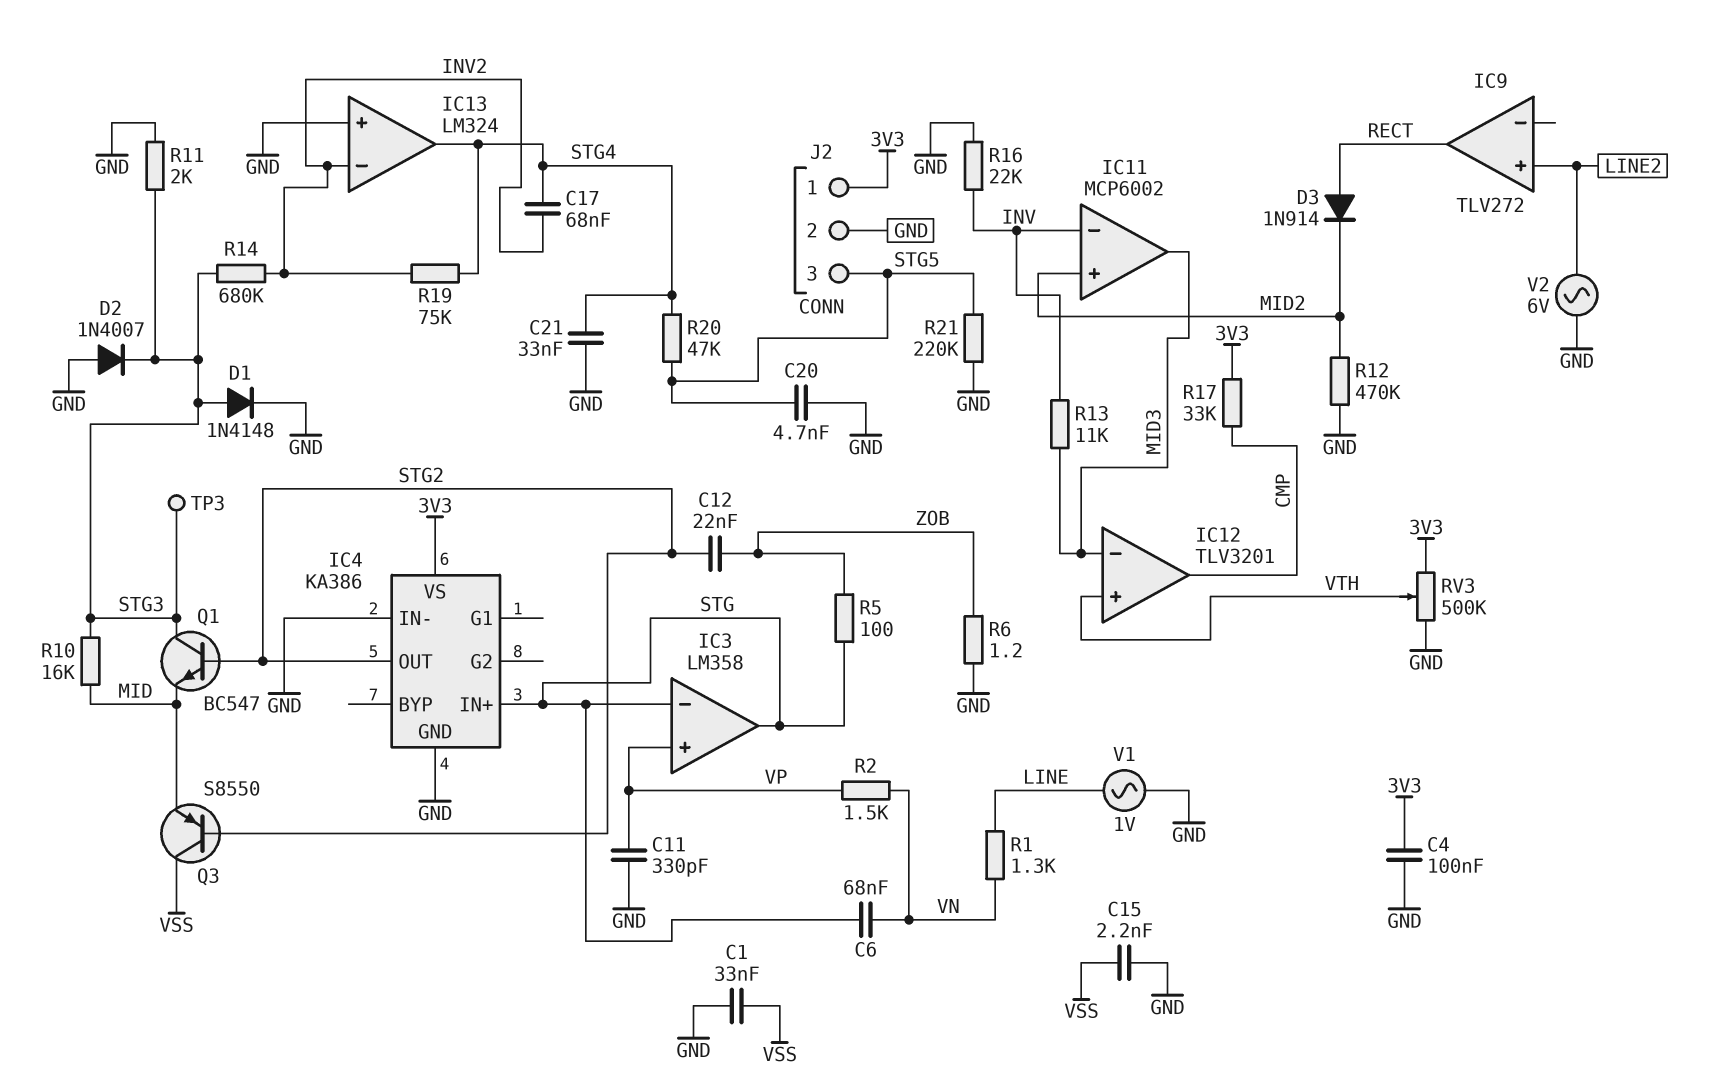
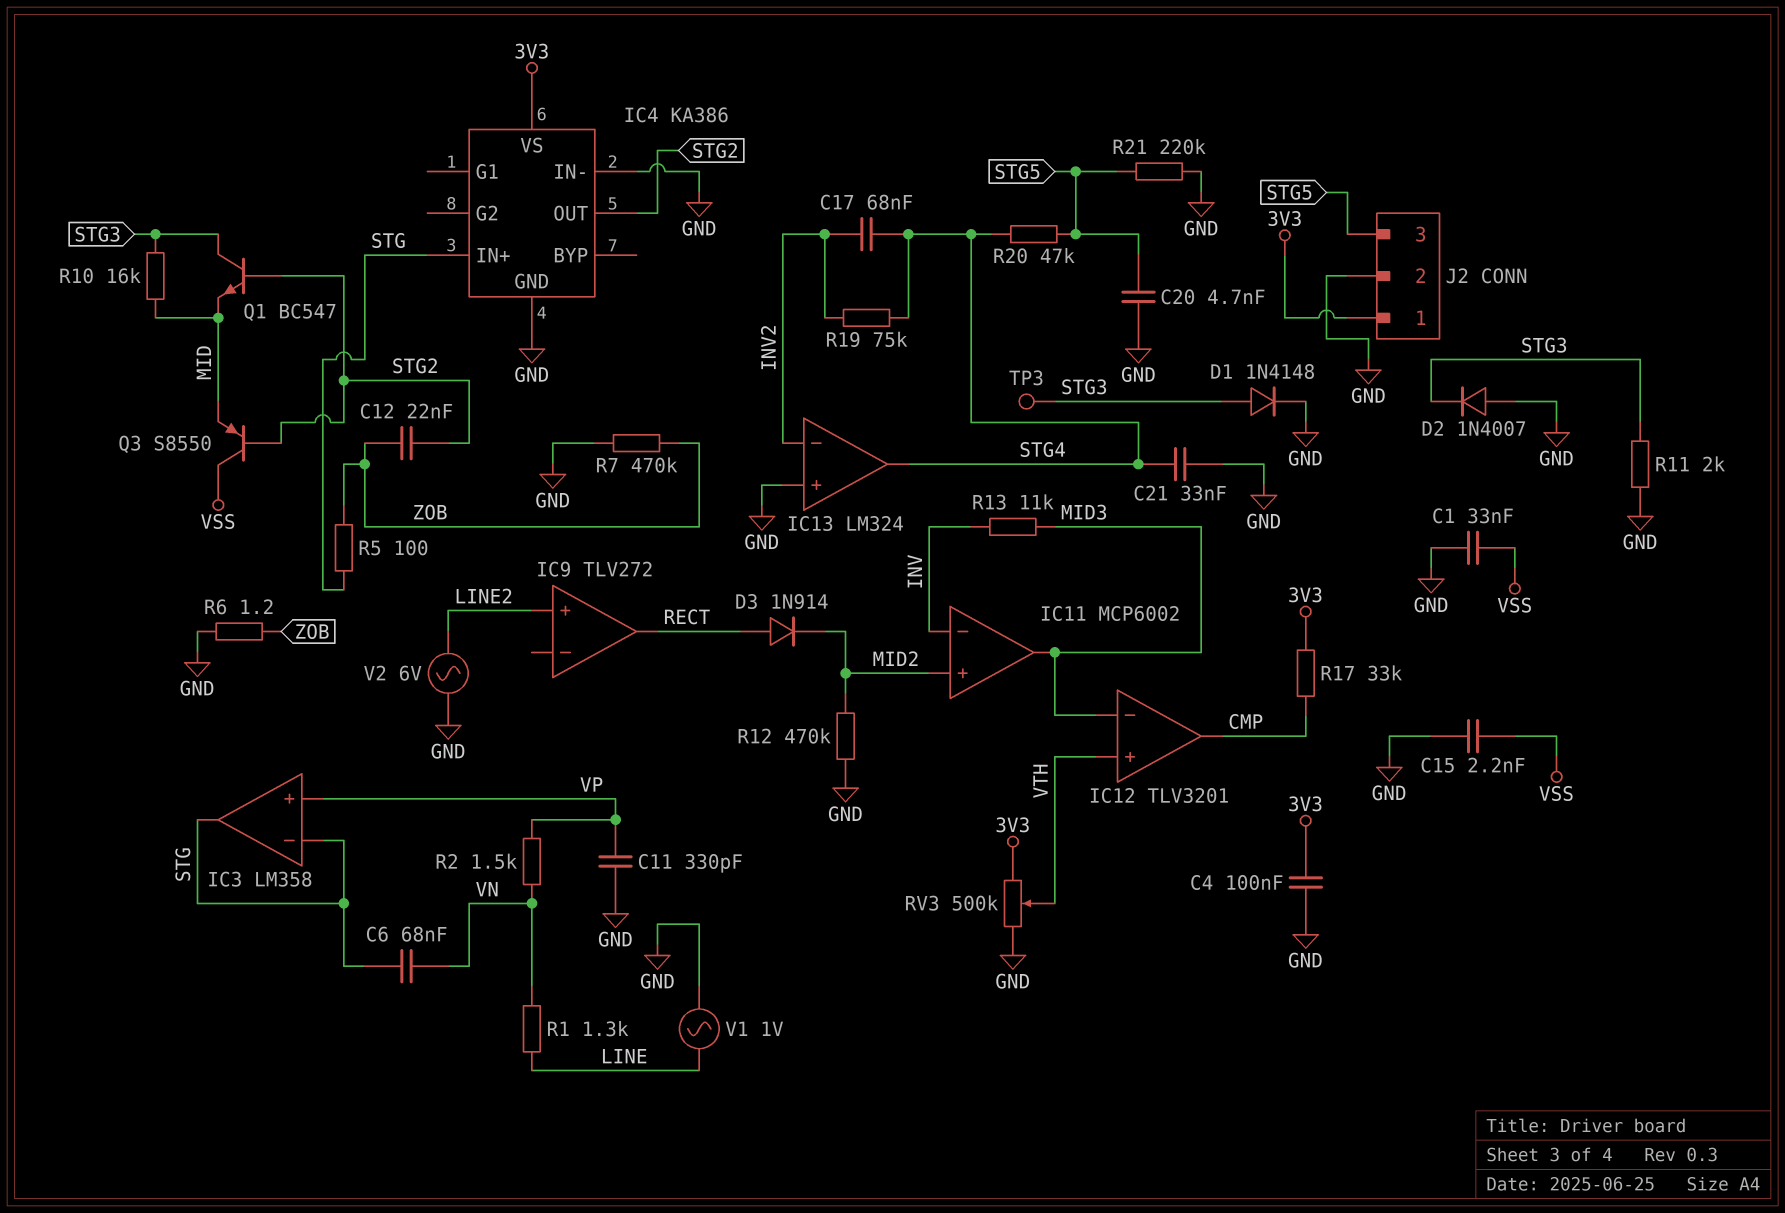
R7: none -> 470k (GND, ZOB)
R14: 680k (INV2, STG3) -> none
R16: 22k (GND, INV) -> none

